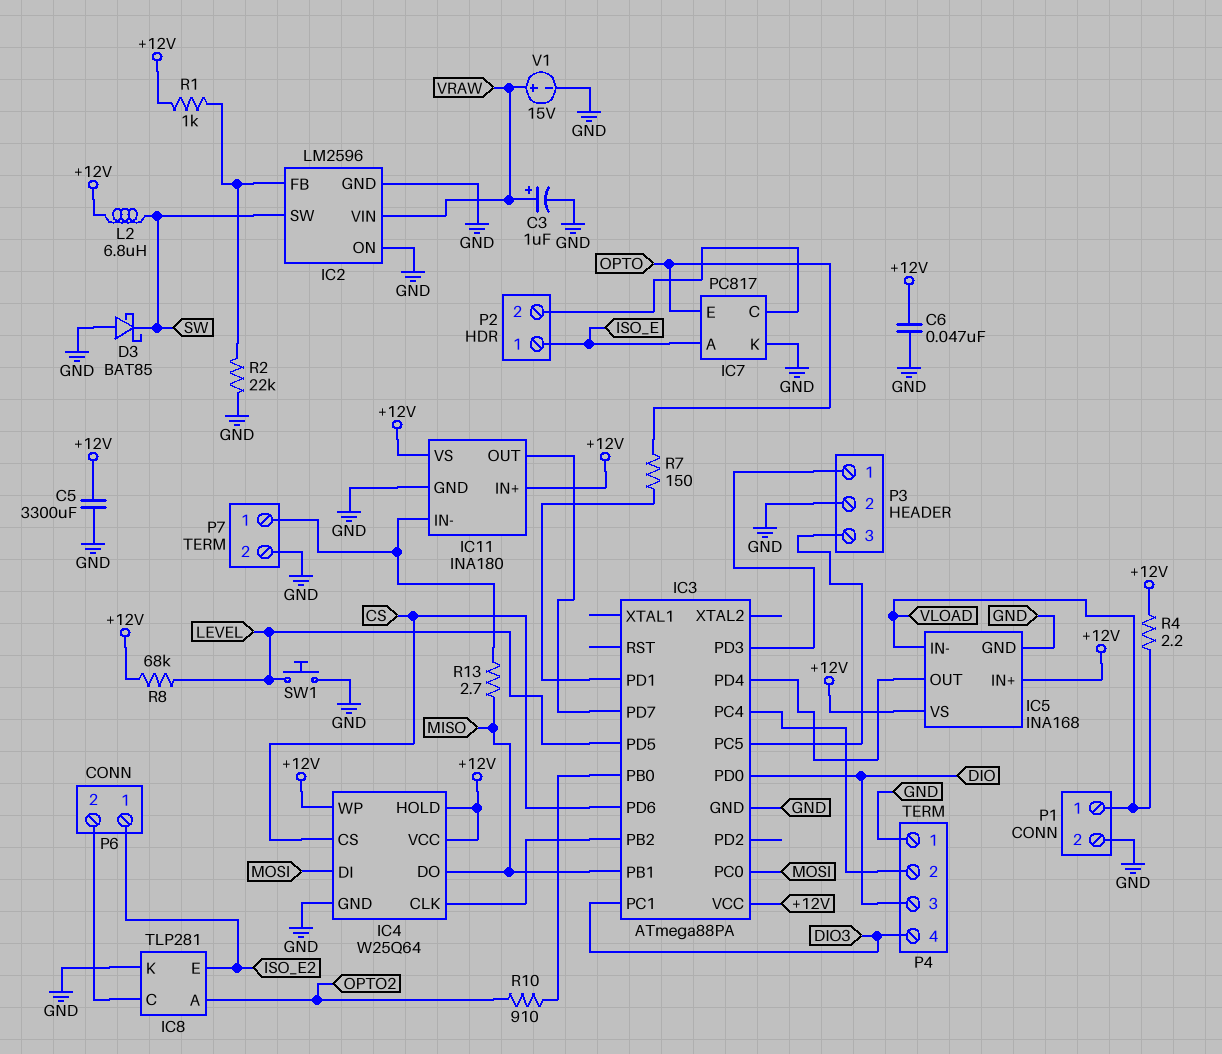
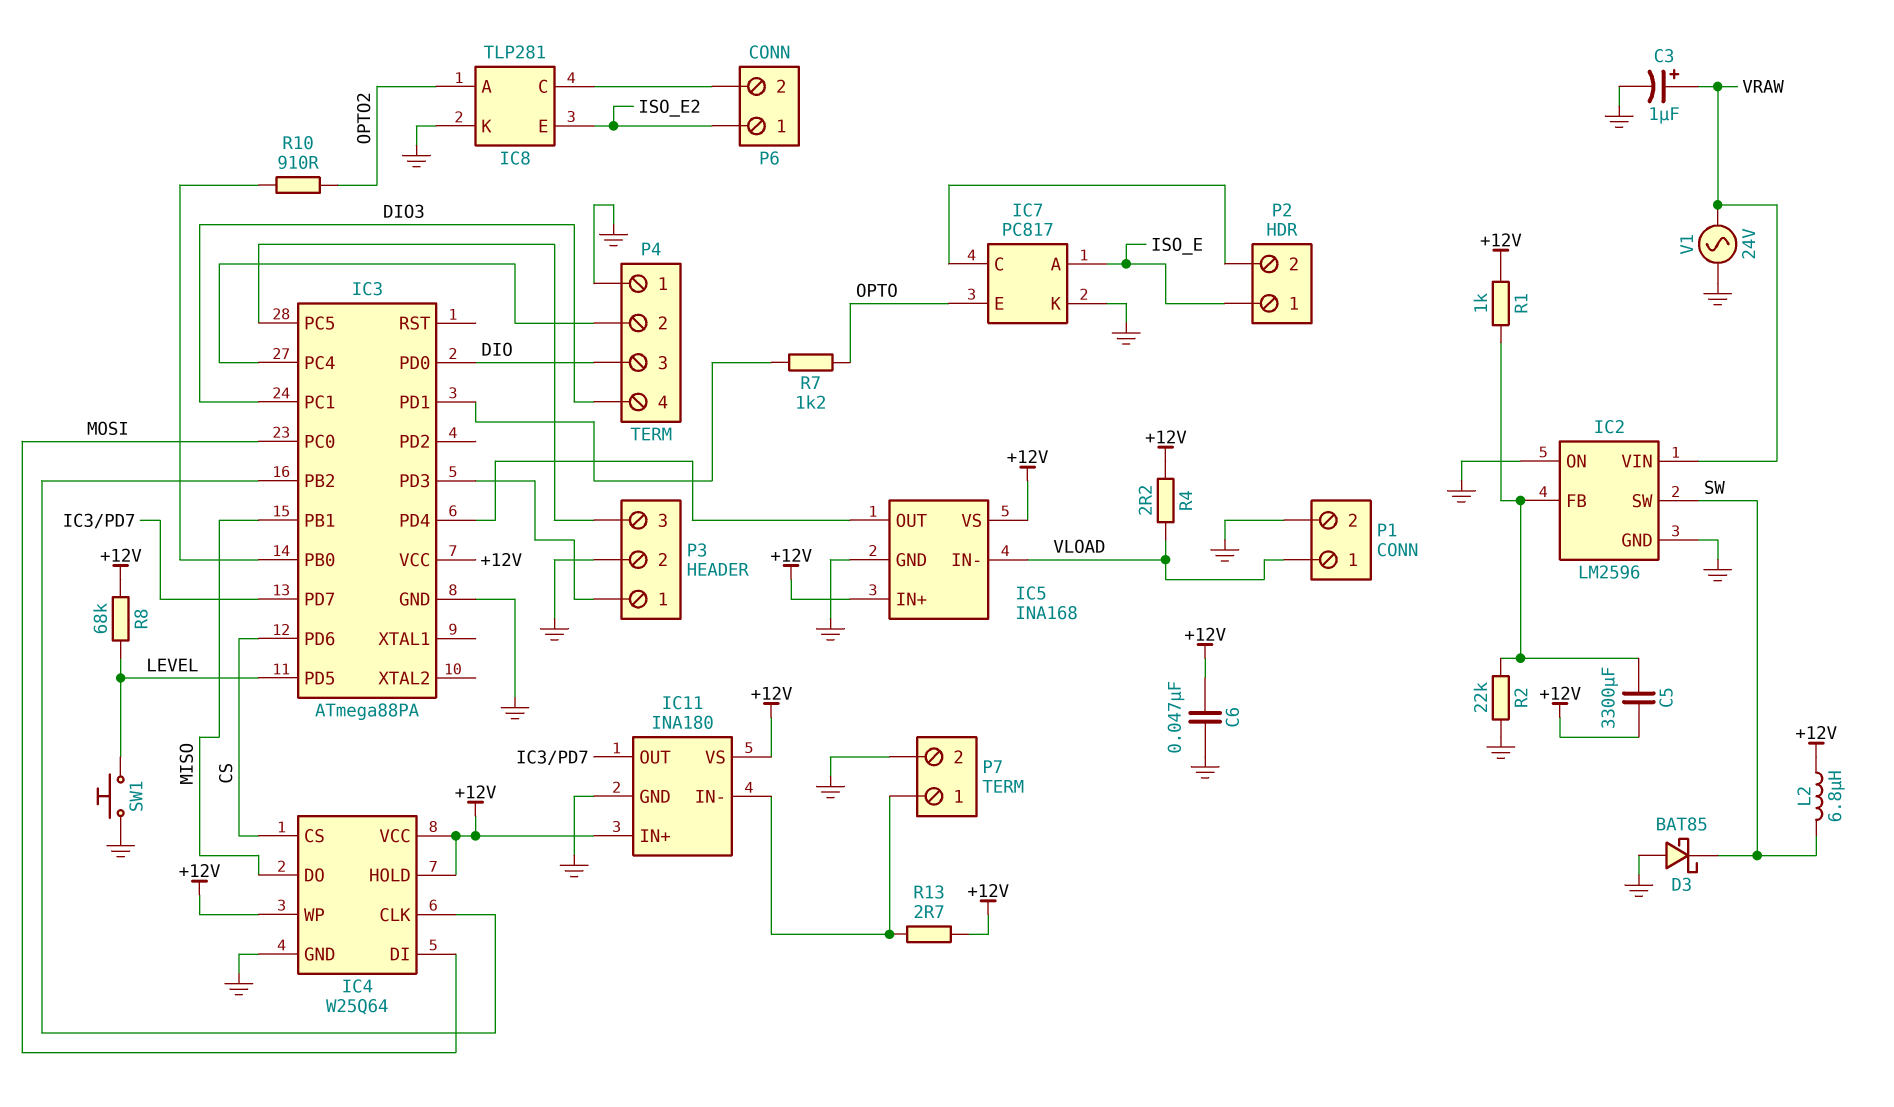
C5: 3300uF (+12V, GND) -> 3300uF (+12V, IC2/FB)
R7: 150 (IC3/PD1, OPTO) -> 1.2k (IC3/PD1, OPTO)
R13: 2.7 (IC11/IN-, MISO) -> 2.7 (+12V, IC11/IN-)
V1: 15V (plus VRAW, minus GND) -> AC 24V (GND, VRAW)

